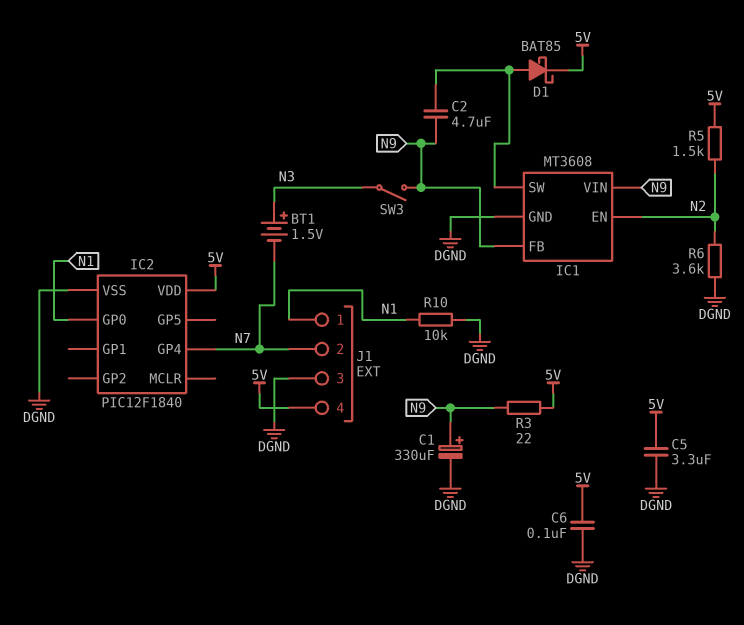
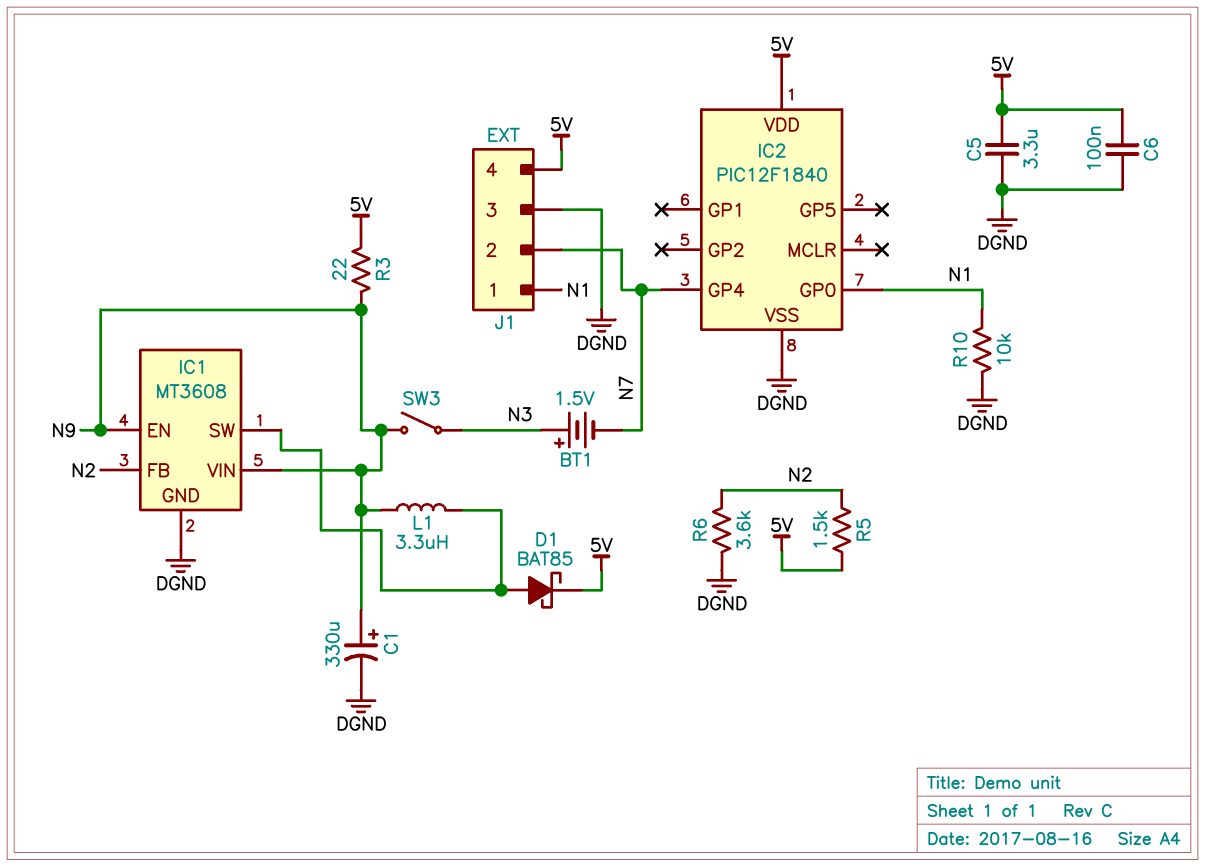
C2: 4.7uF (IC1/SW, N9) -> none
IC1 pin EN: N2 -> N9
IC1 pin FB: N9 -> N2
L1: none -> 3.3uH (IC1/SW, N9)

